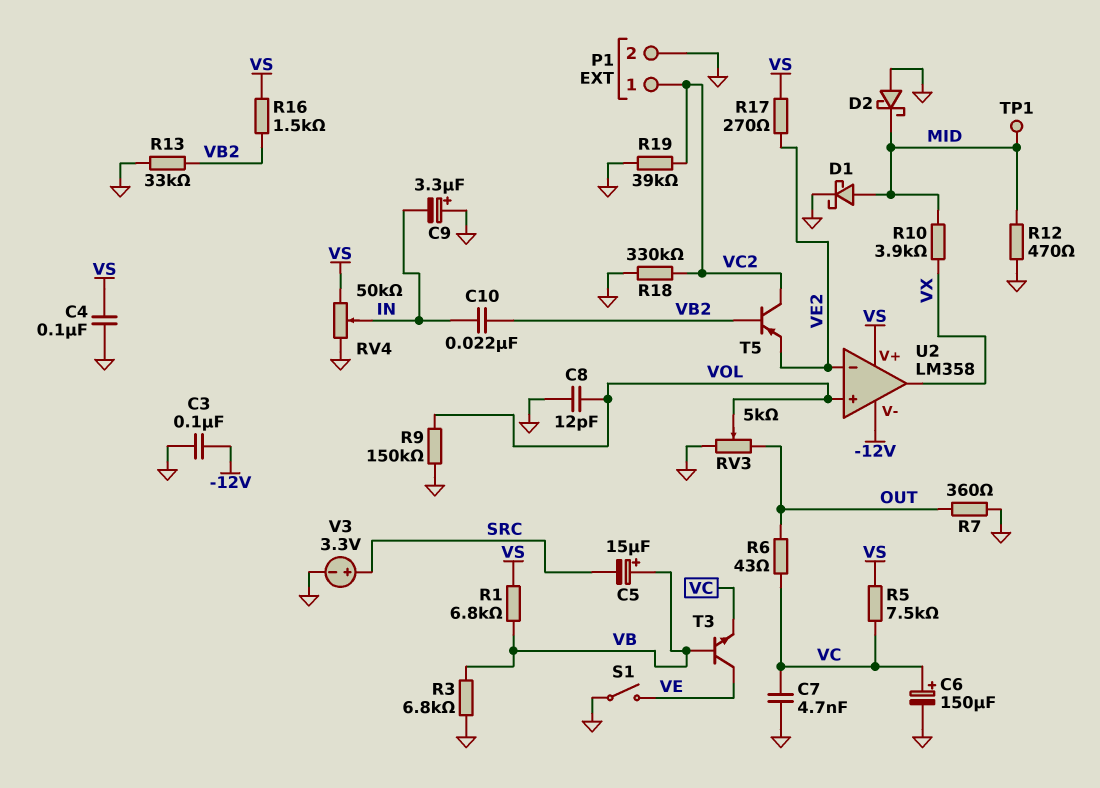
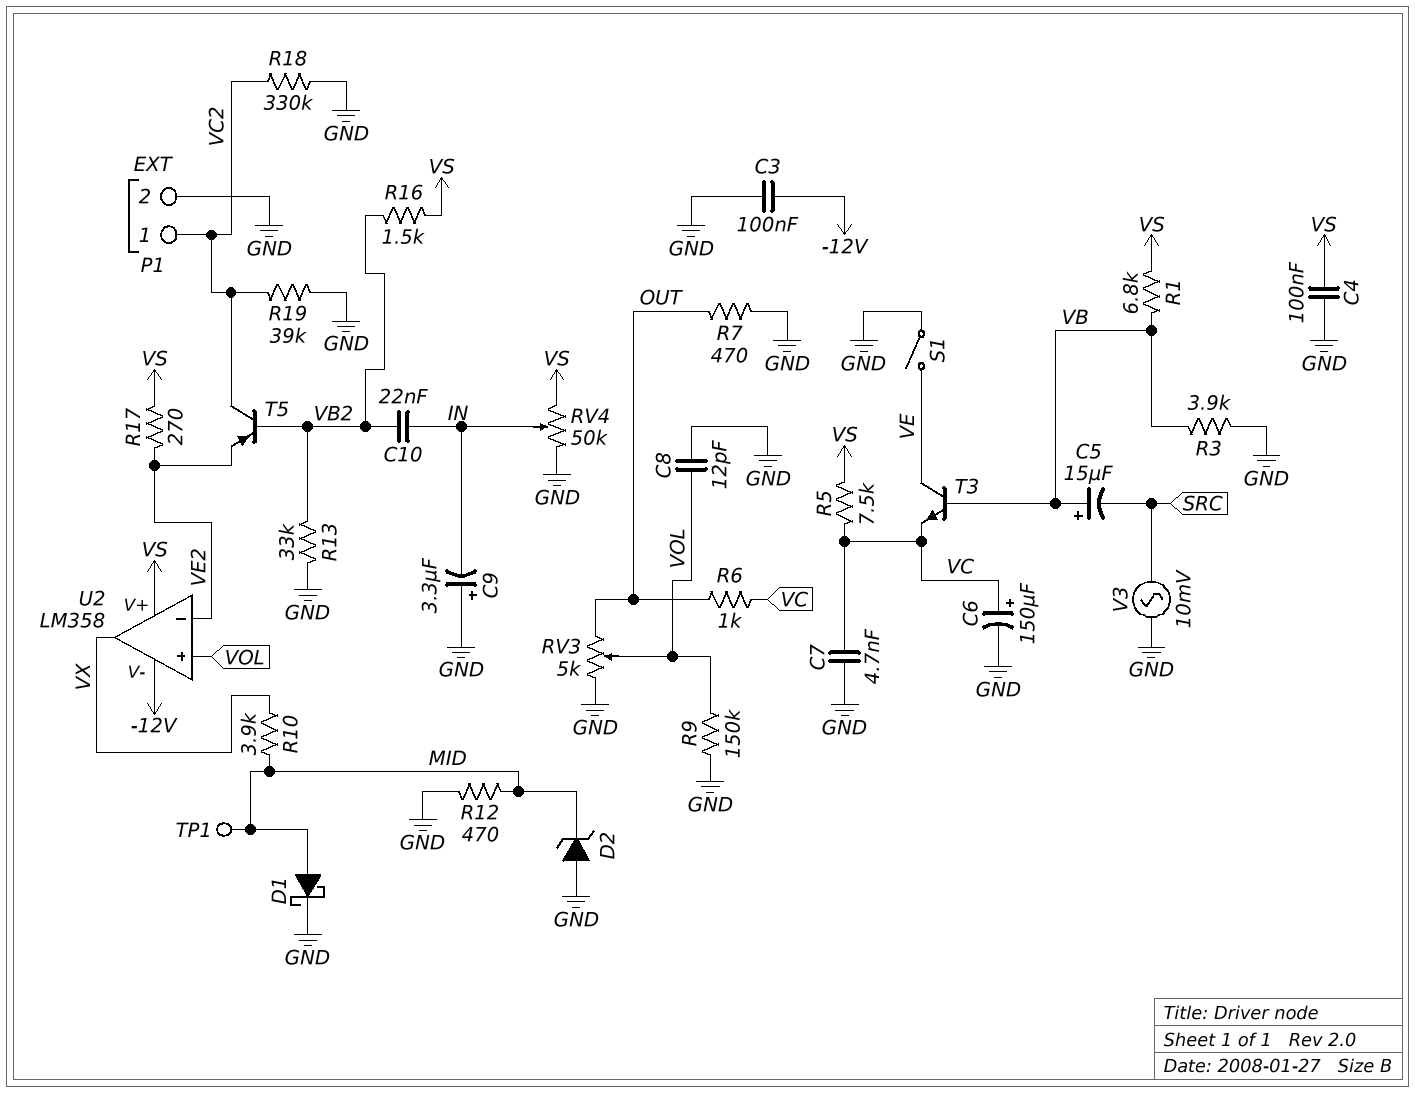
D2: schottky (A GND, K MID) -> zener (A GND, K MID)
R3: 6.8k (GND, VB) -> 3.9k (GND, VB)
R6: 43 (OUT, VC) -> 1k (OUT, VC)
R7: 360 (GND, OUT) -> 470 (GND, OUT)
V3: 3.3V (plus SRC, minus GND) -> AC 10mV (GND, SRC)

